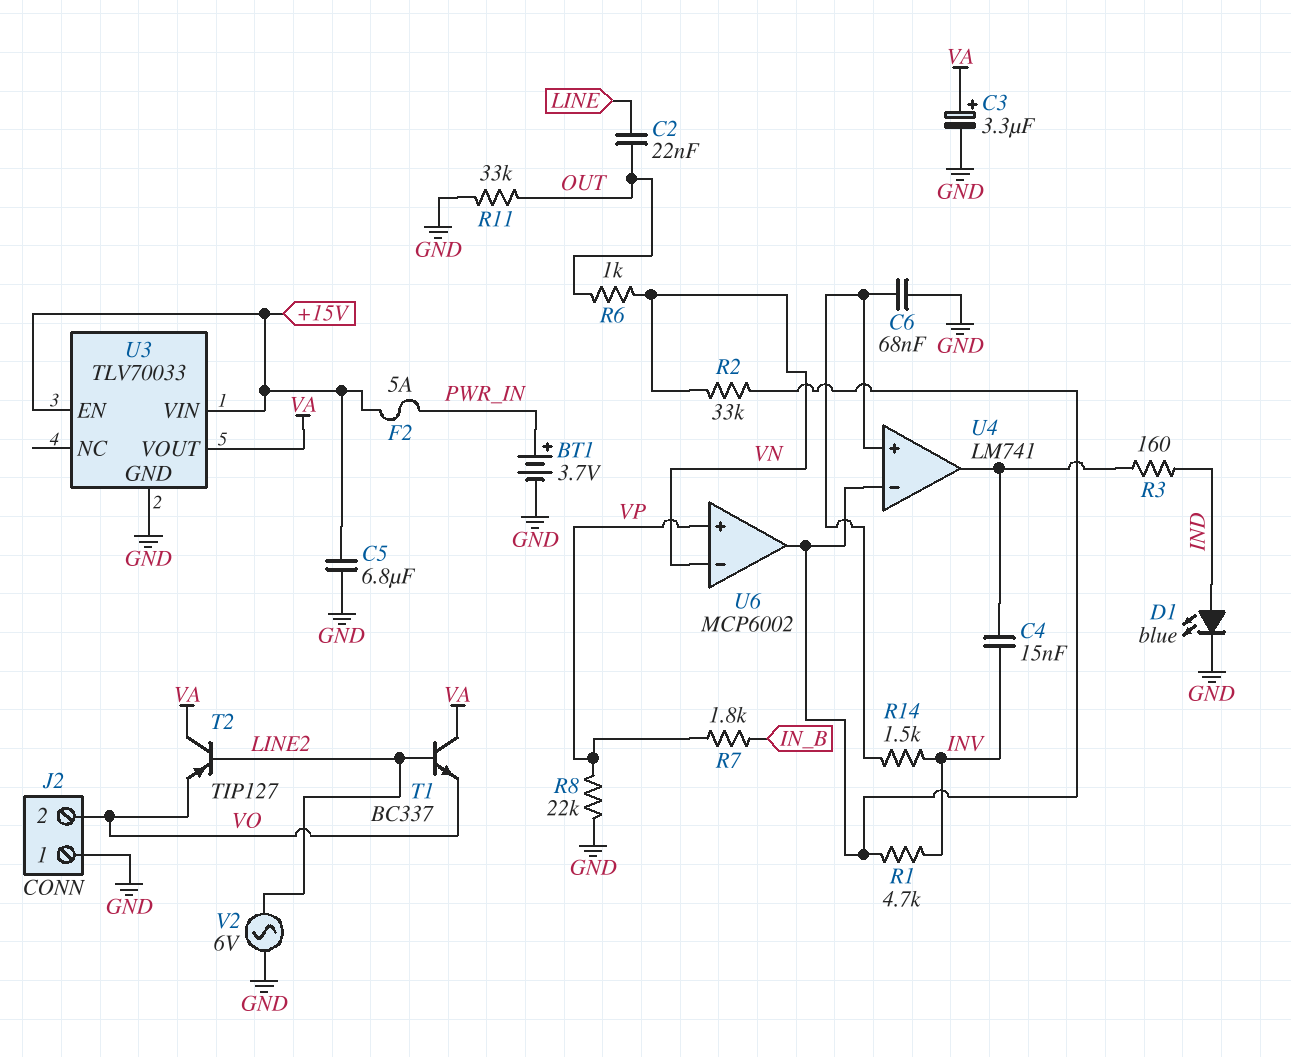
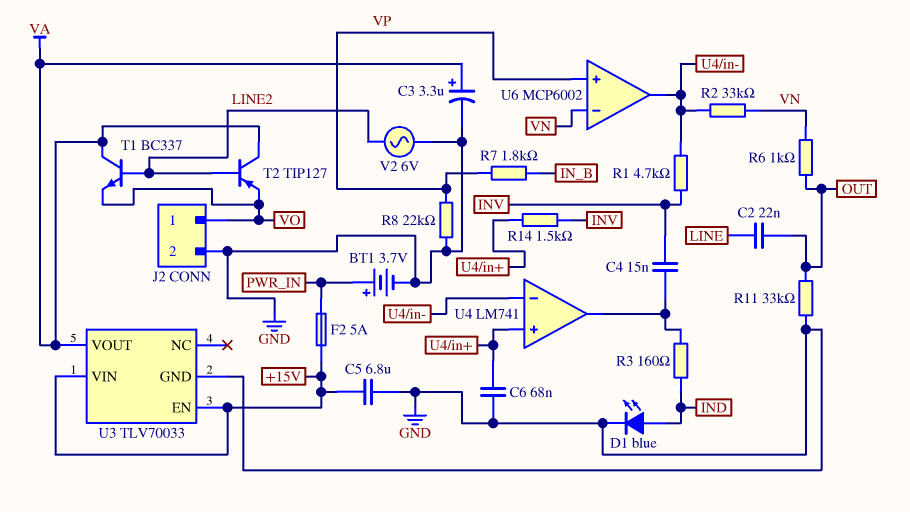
J2 pin 1: GND -> VO
J2 pin 2: VO -> GND

